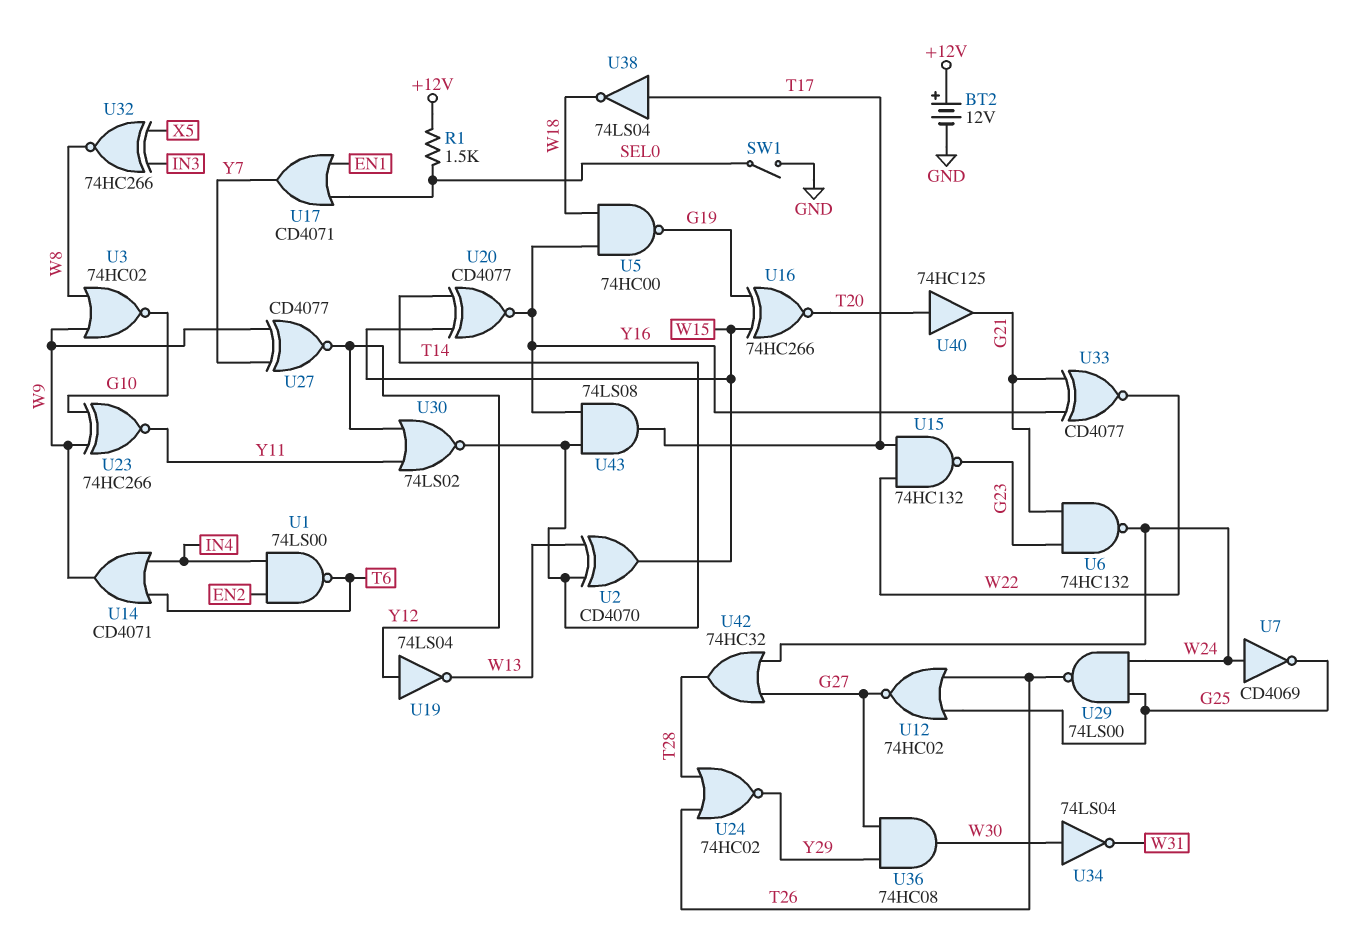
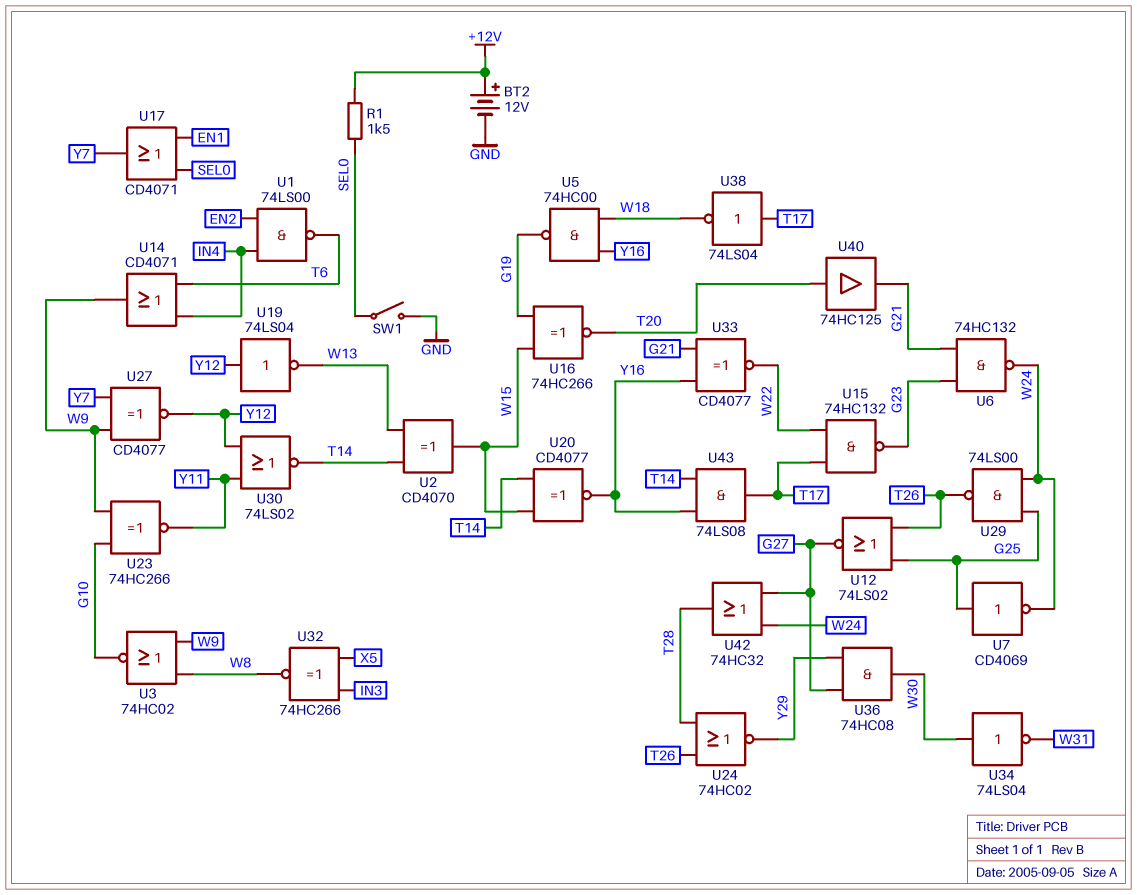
U7: NOT CD4069 (in W24, out G25) -> NOT CD4069 (in G25, out W24)
U12: NOR 74HC02 (in G25, in T26, out G27) -> NOR 74LS02 (in G25, in T26, out G27)

